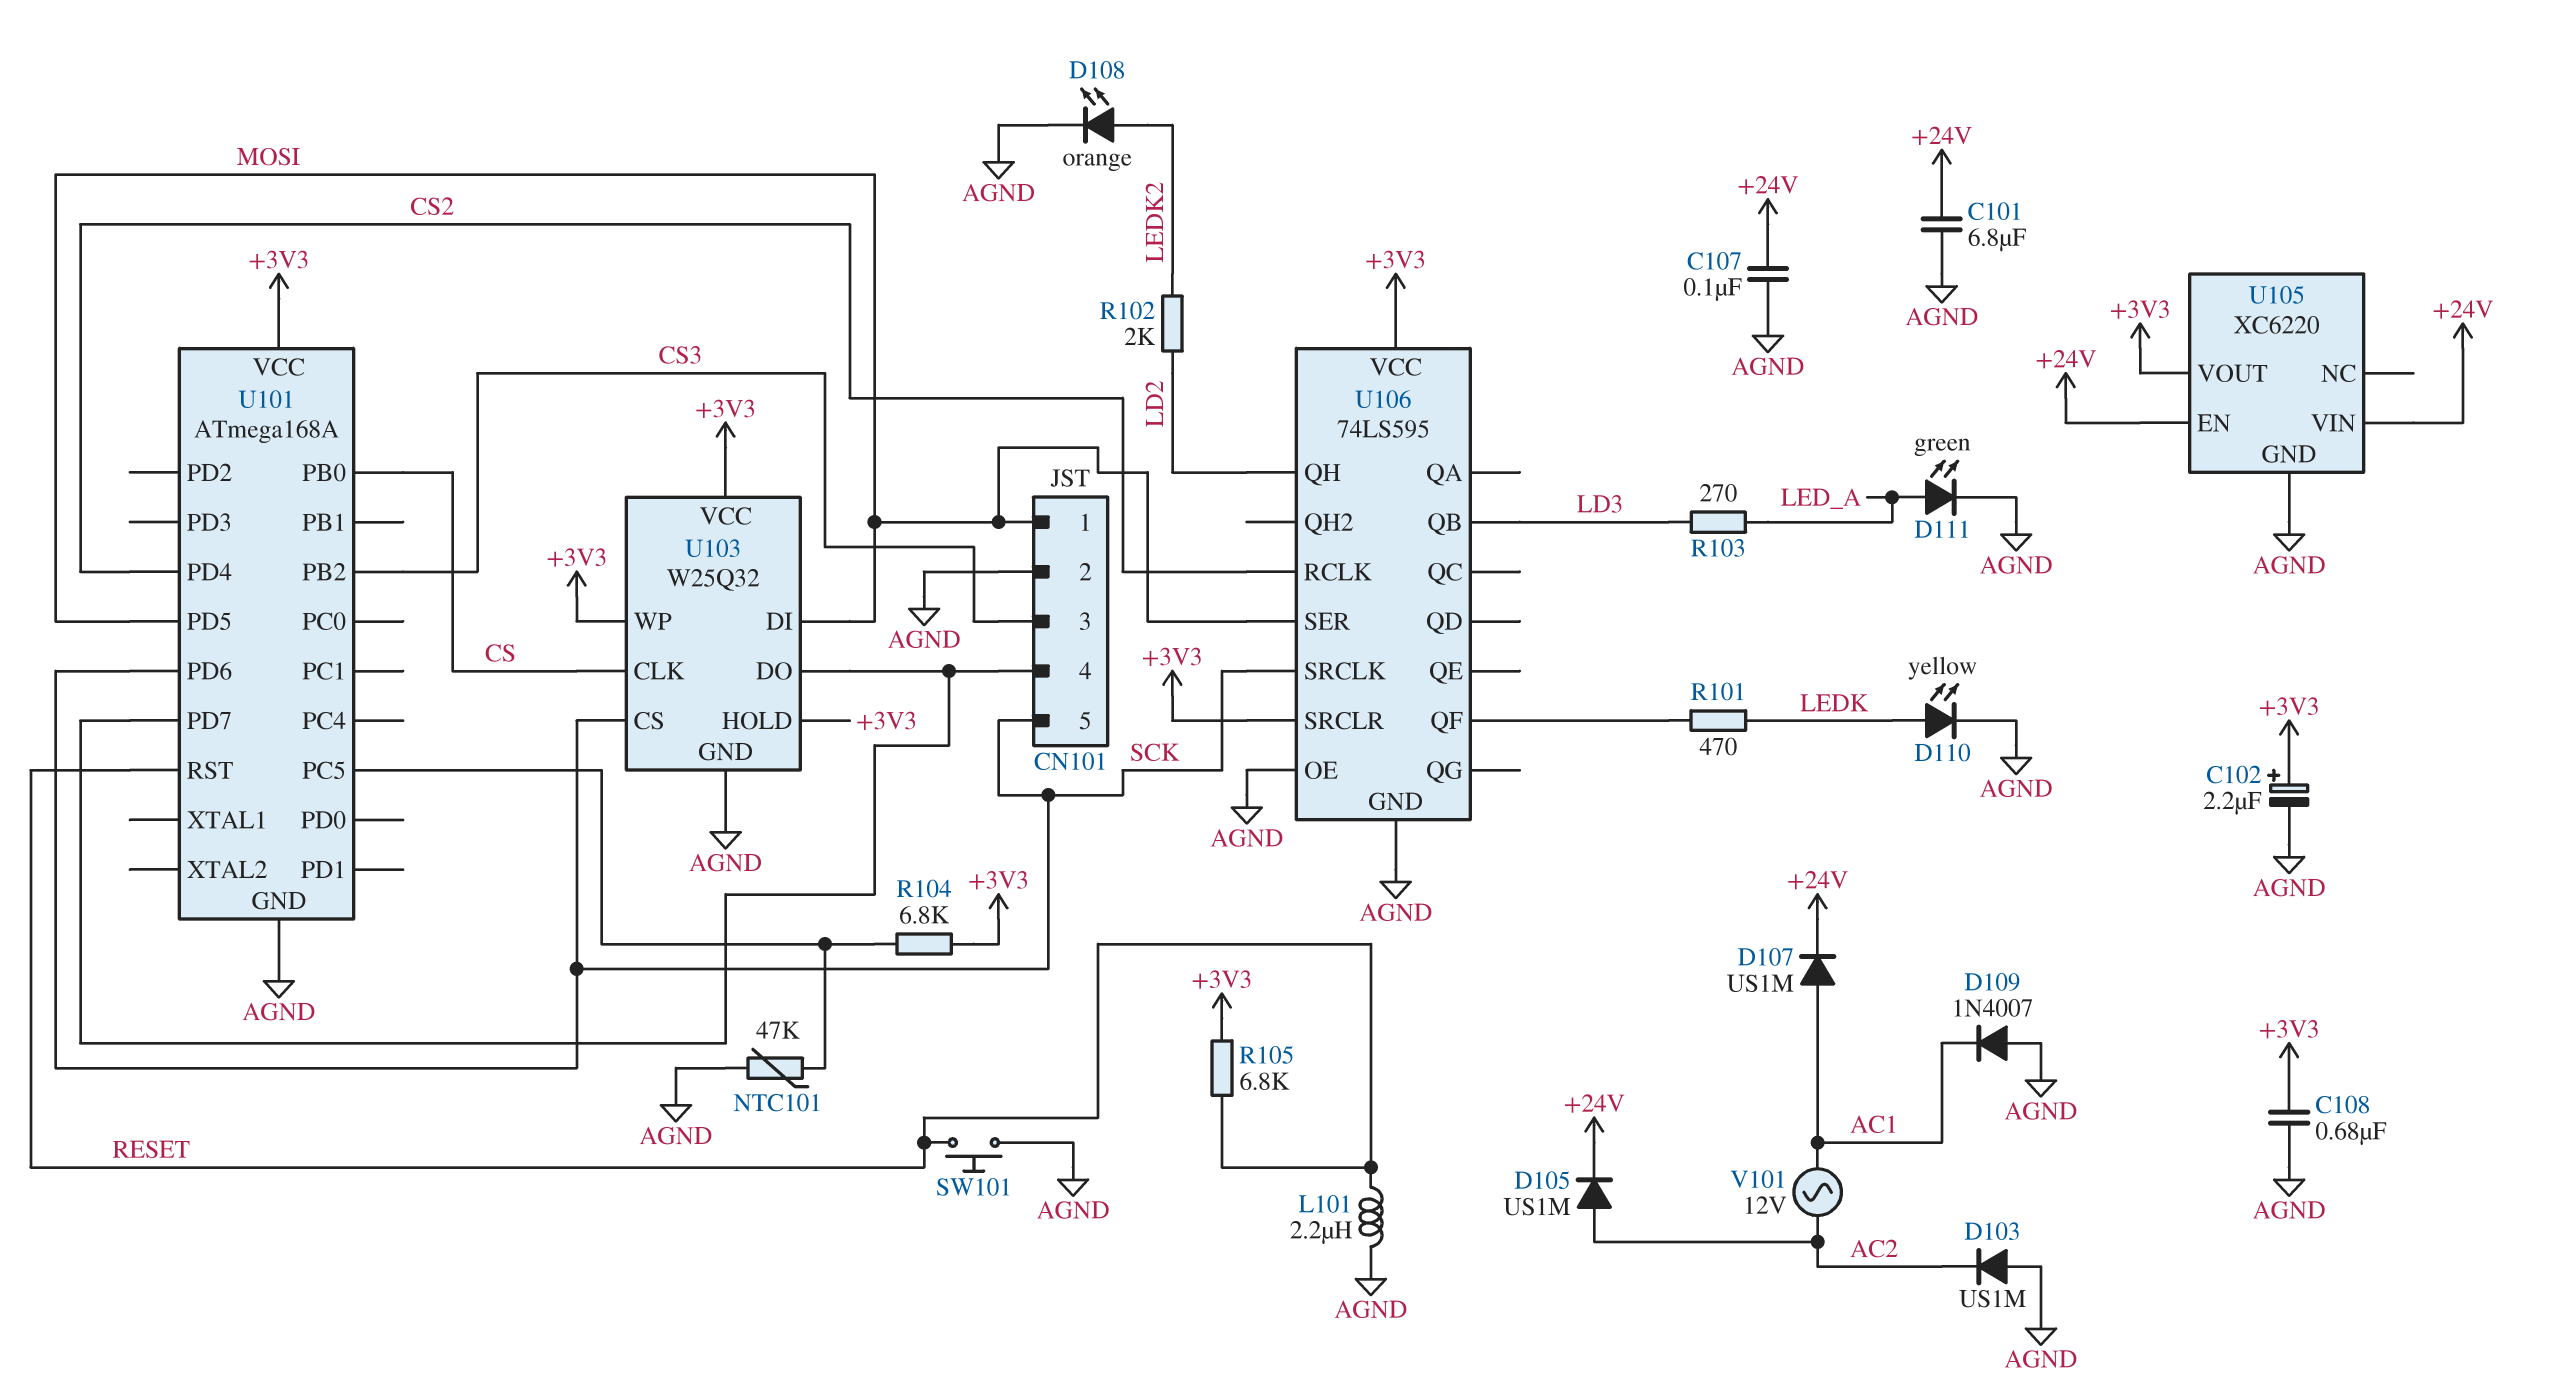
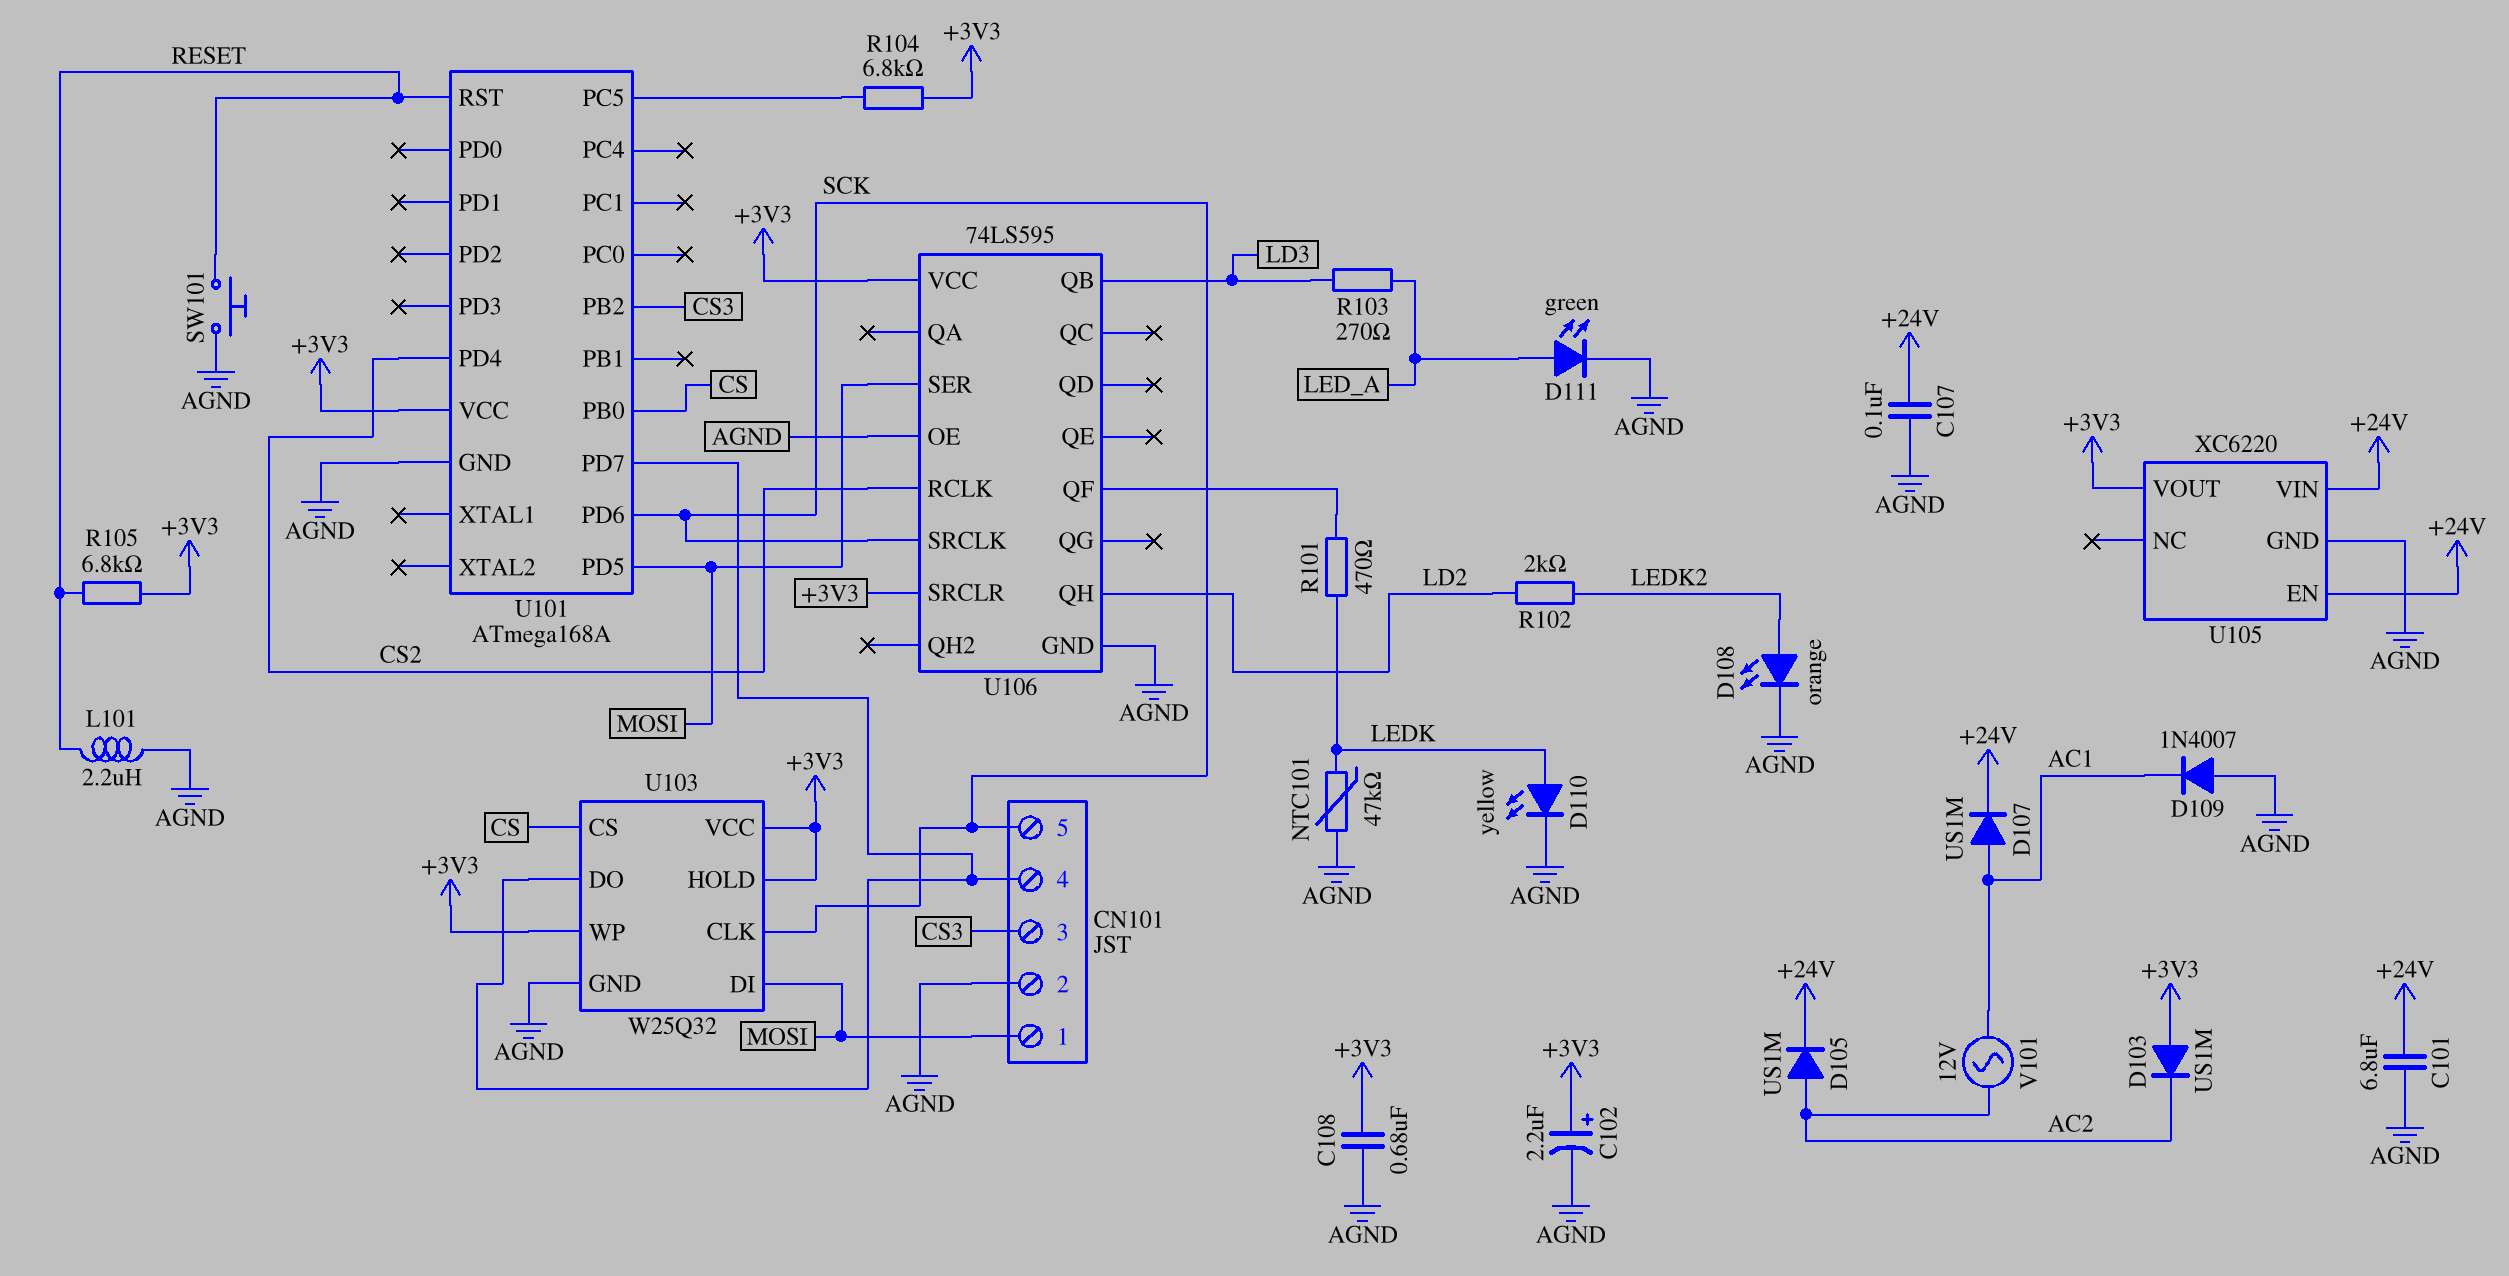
D103: diode US1M (A AGND, K AC2) -> diode US1M (A +3V3, K AC2)
NTC101: 47k (AGND, U101/PC5) -> 47k (AGND, LEDK)
U103 pin CLK: CS -> SCK
U103 pin CS: SCK -> CS

